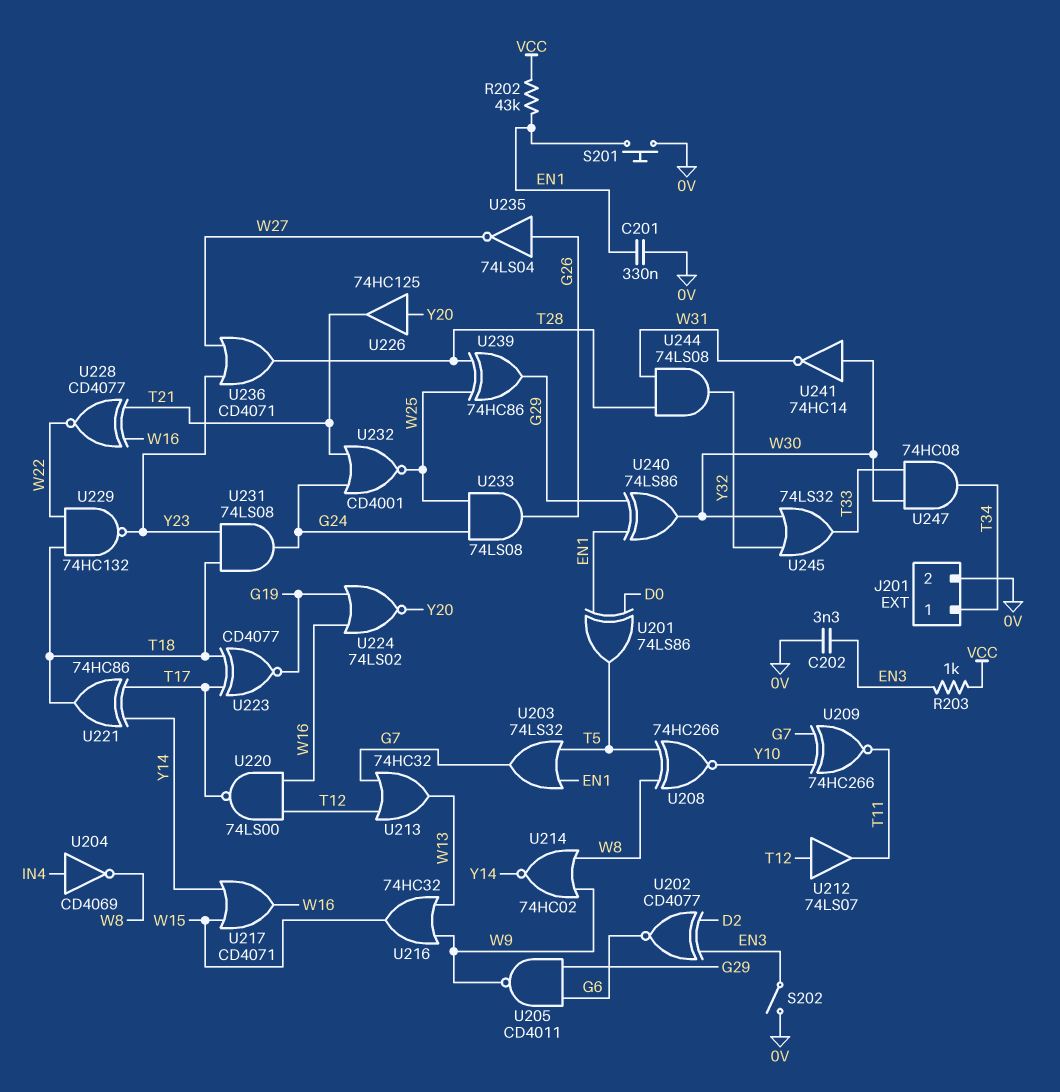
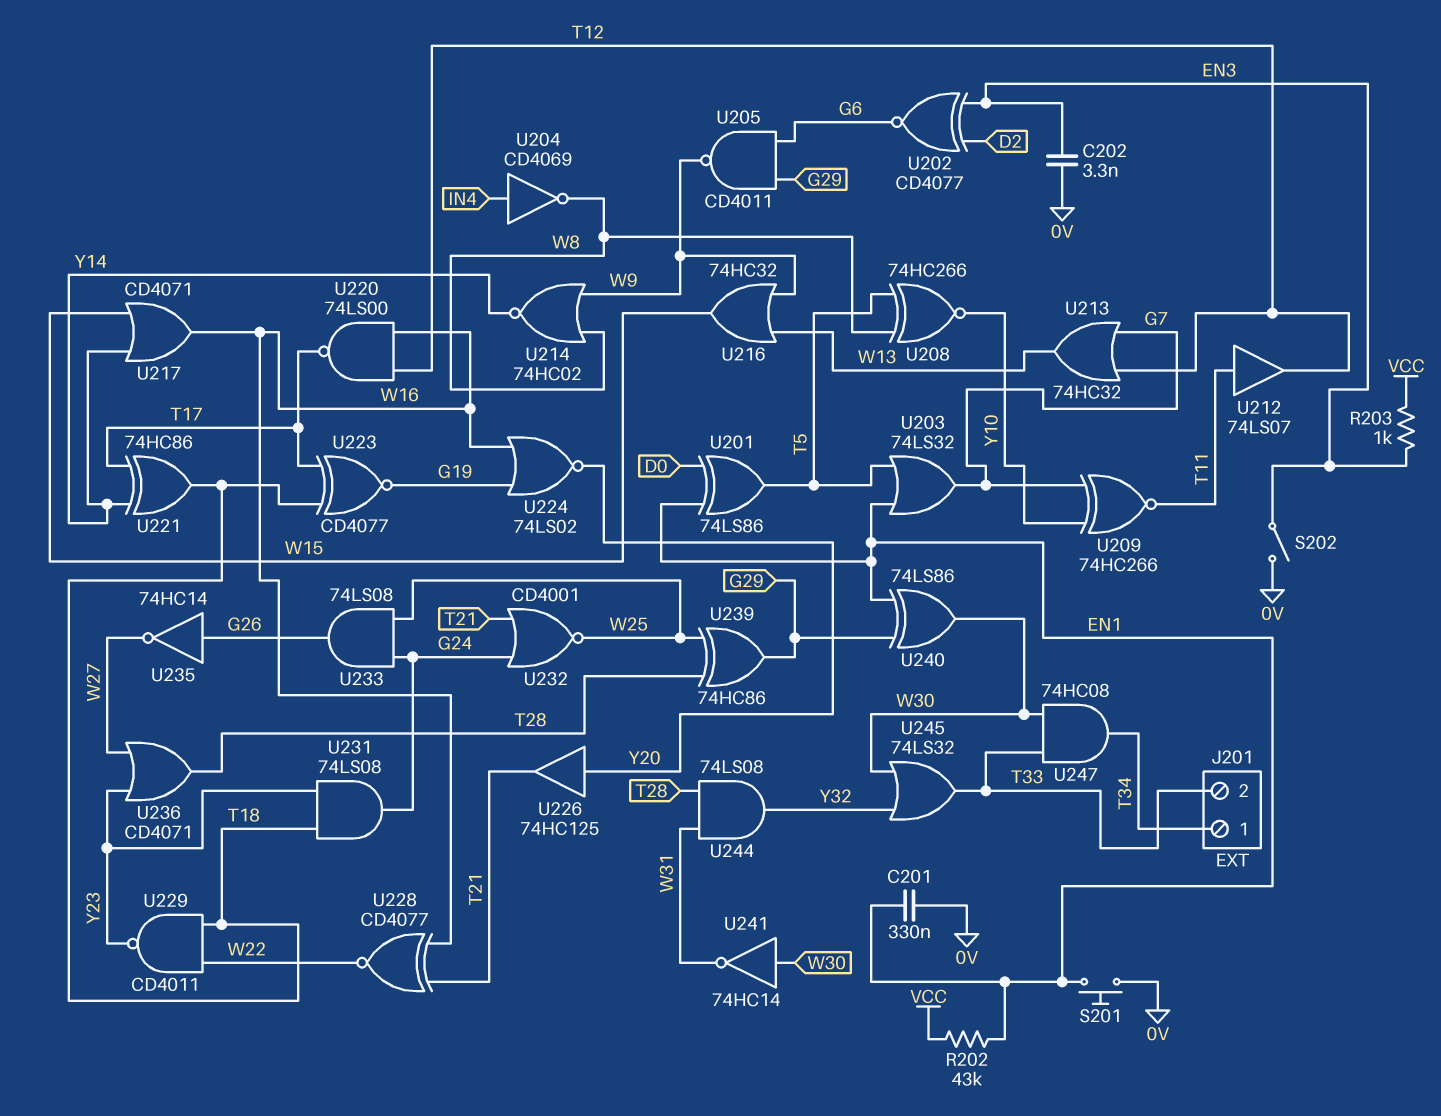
J201 pin 2: 0V -> T33
U212: buffer 74LS07 (in T12, out T11) -> buffer 74LS07 (in T11, out T12)
U229: NAND 74HC132 (in T18, in W22, out Y23) -> NAND CD4011 (in T18, in W22, out Y23)
U235: NOT 74LS04 (in G26, out W27) -> NOT 74HC14 (in G26, out W27)

